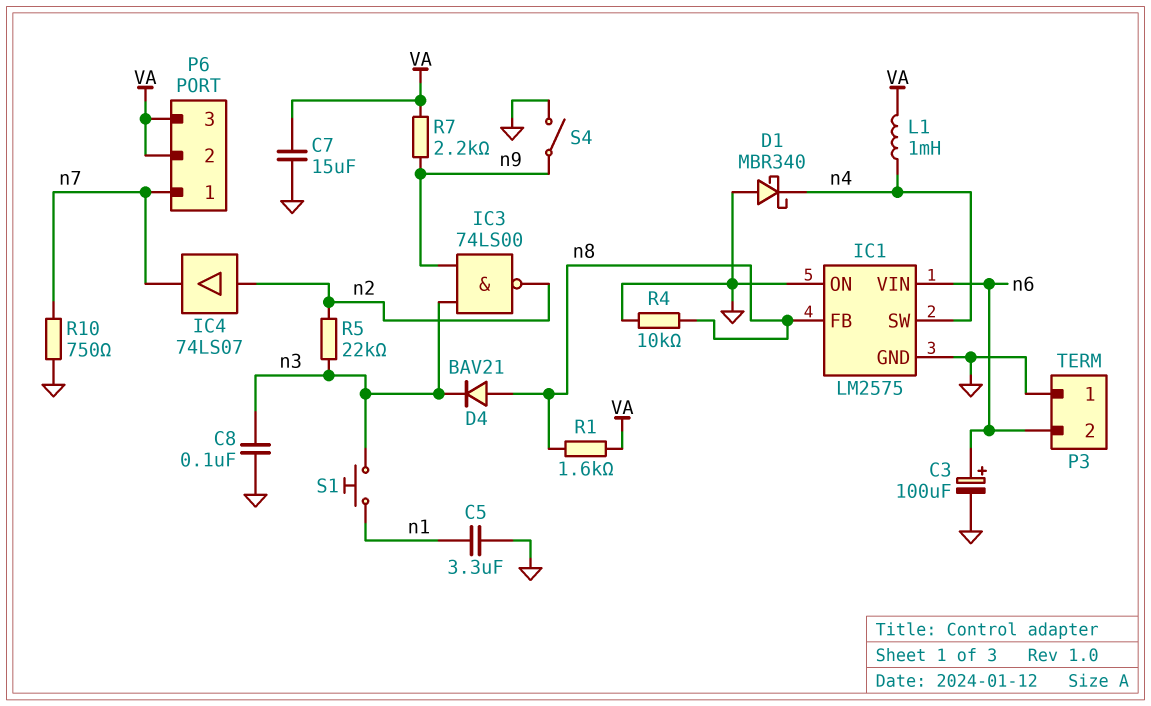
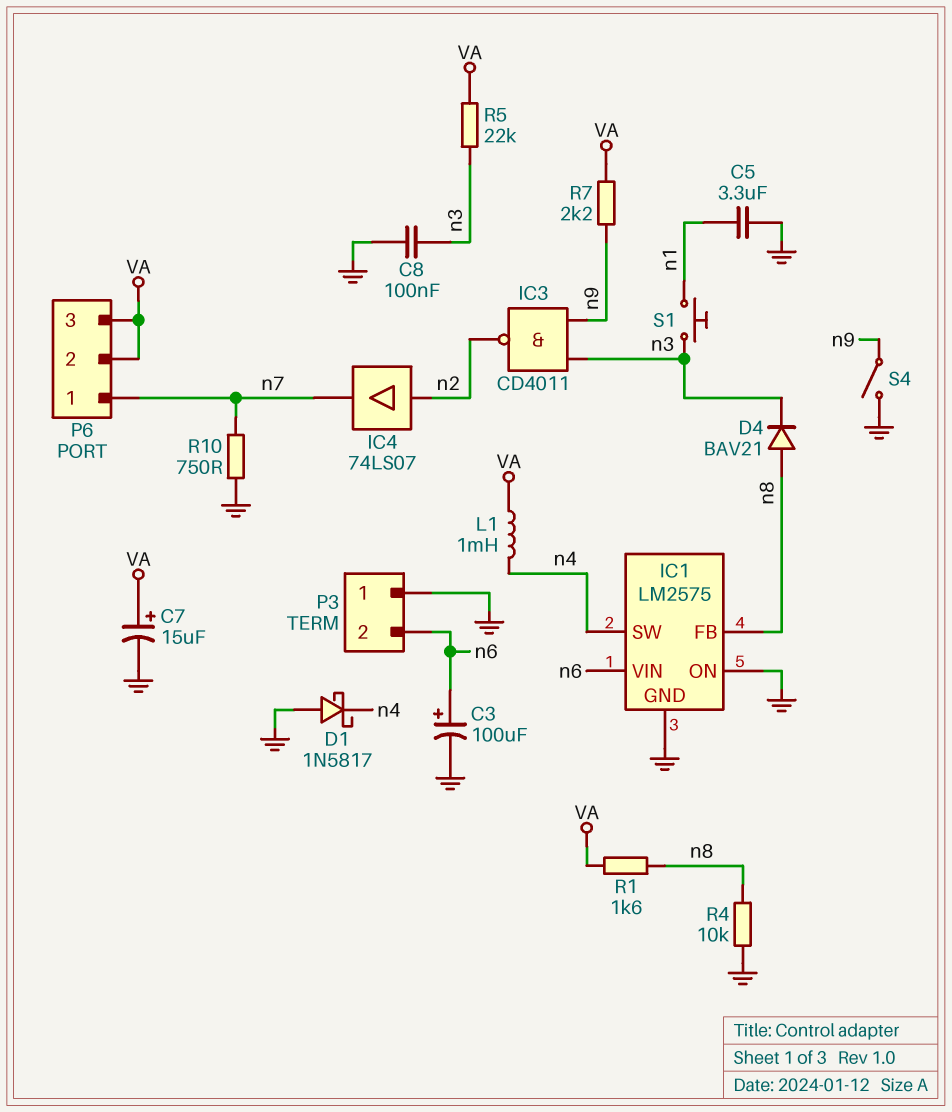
C7: 15uF (GND, VA) -> 15uF (plus VA, minus GND)
D1: schottky MBR340 (A GND, K n4) -> schottky 1N5817 (A GND, K n4)
IC3: NAND 74LS00 (in n3, in n9, out n2) -> NAND CD4011 (in n3, in n9, out n2)
R5: 22k (n2, n3) -> 22k (VA, n3)

